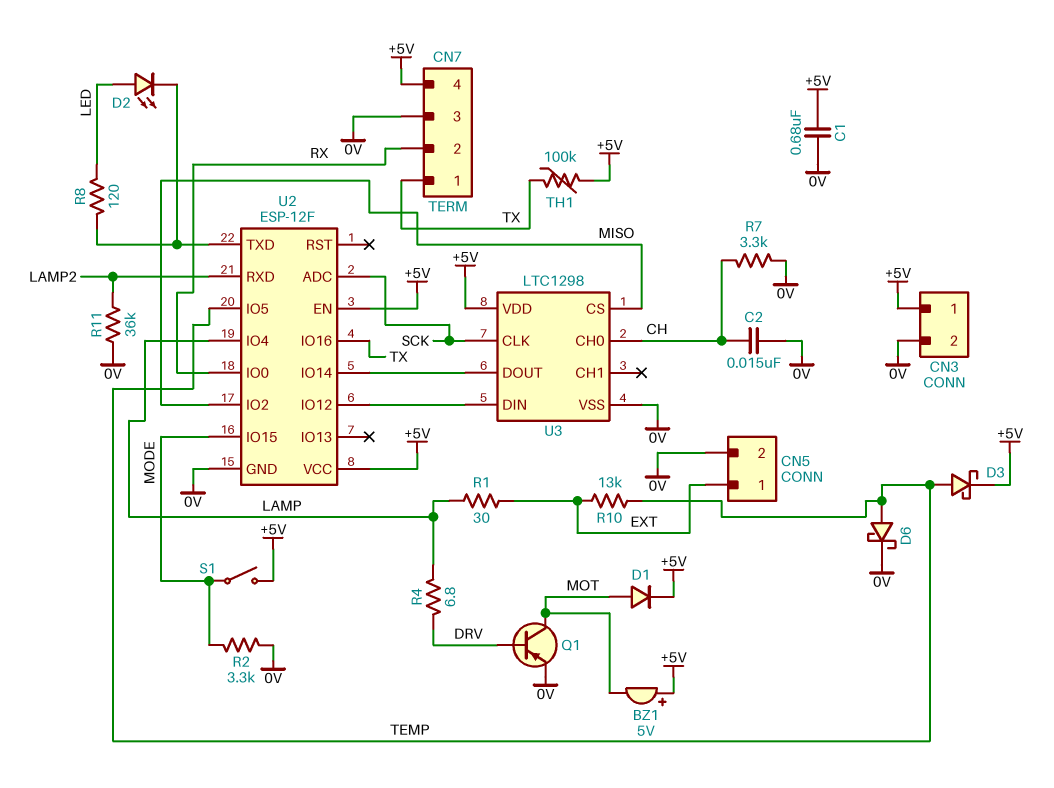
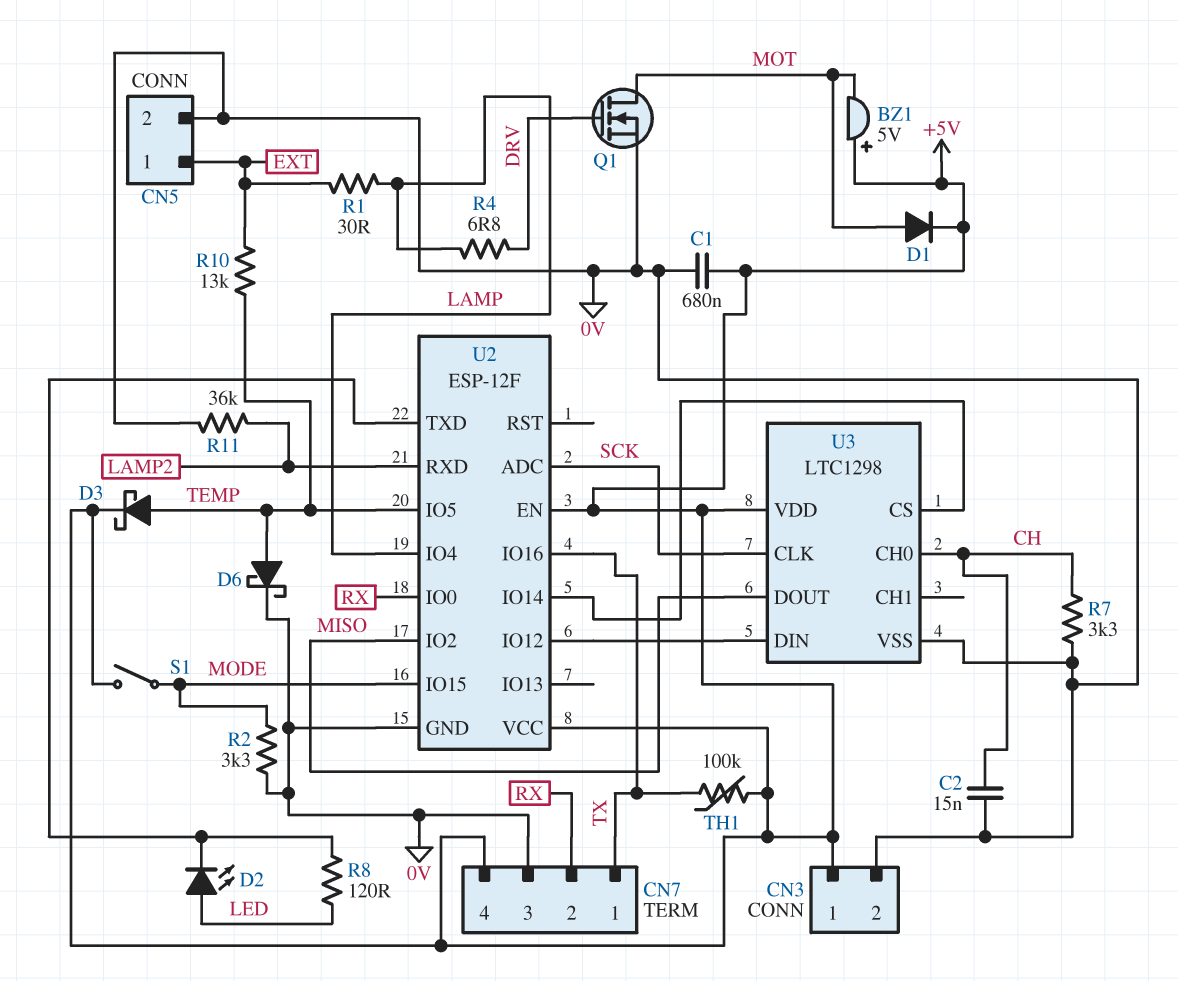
Q1: PNP (B DRV, C MOT, E 0V) -> NMOS (G DRV, D MOT, S 0V)
U3 pin CS: MISO -> U2/IO14
U3 pin DOUT: U2/IO14 -> MISO

